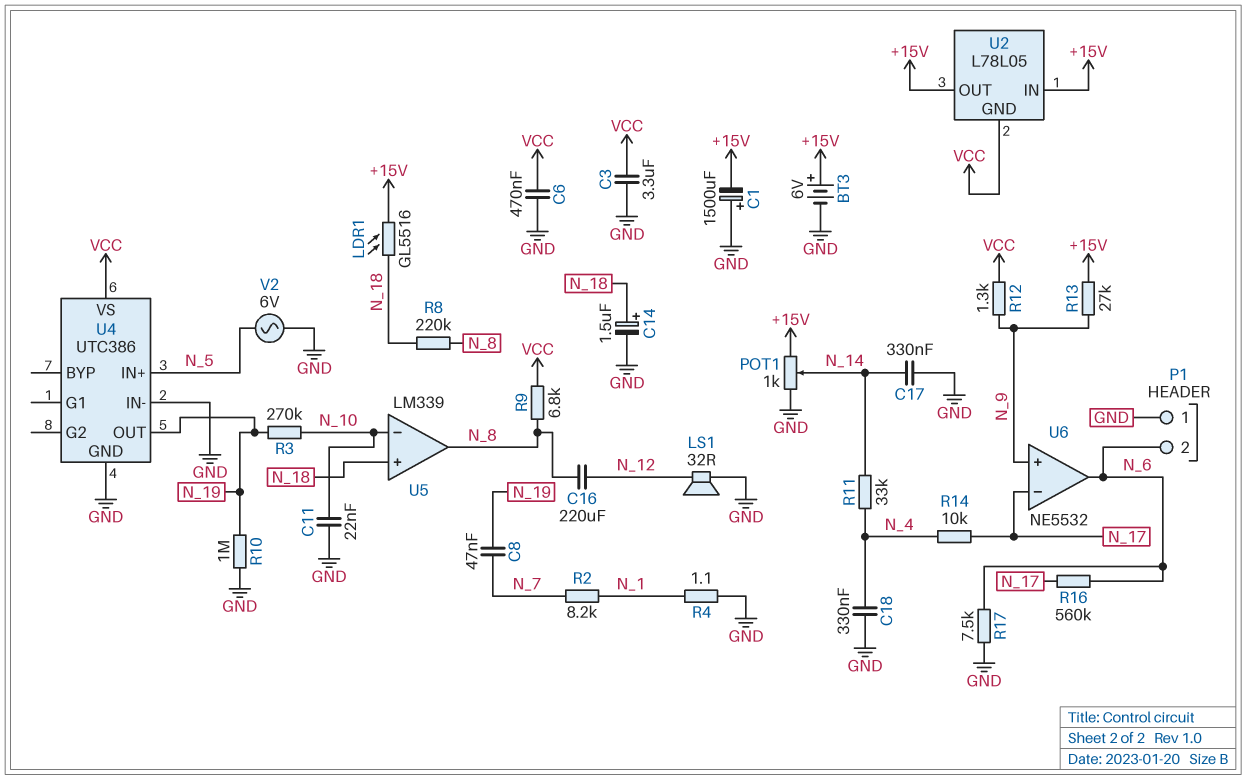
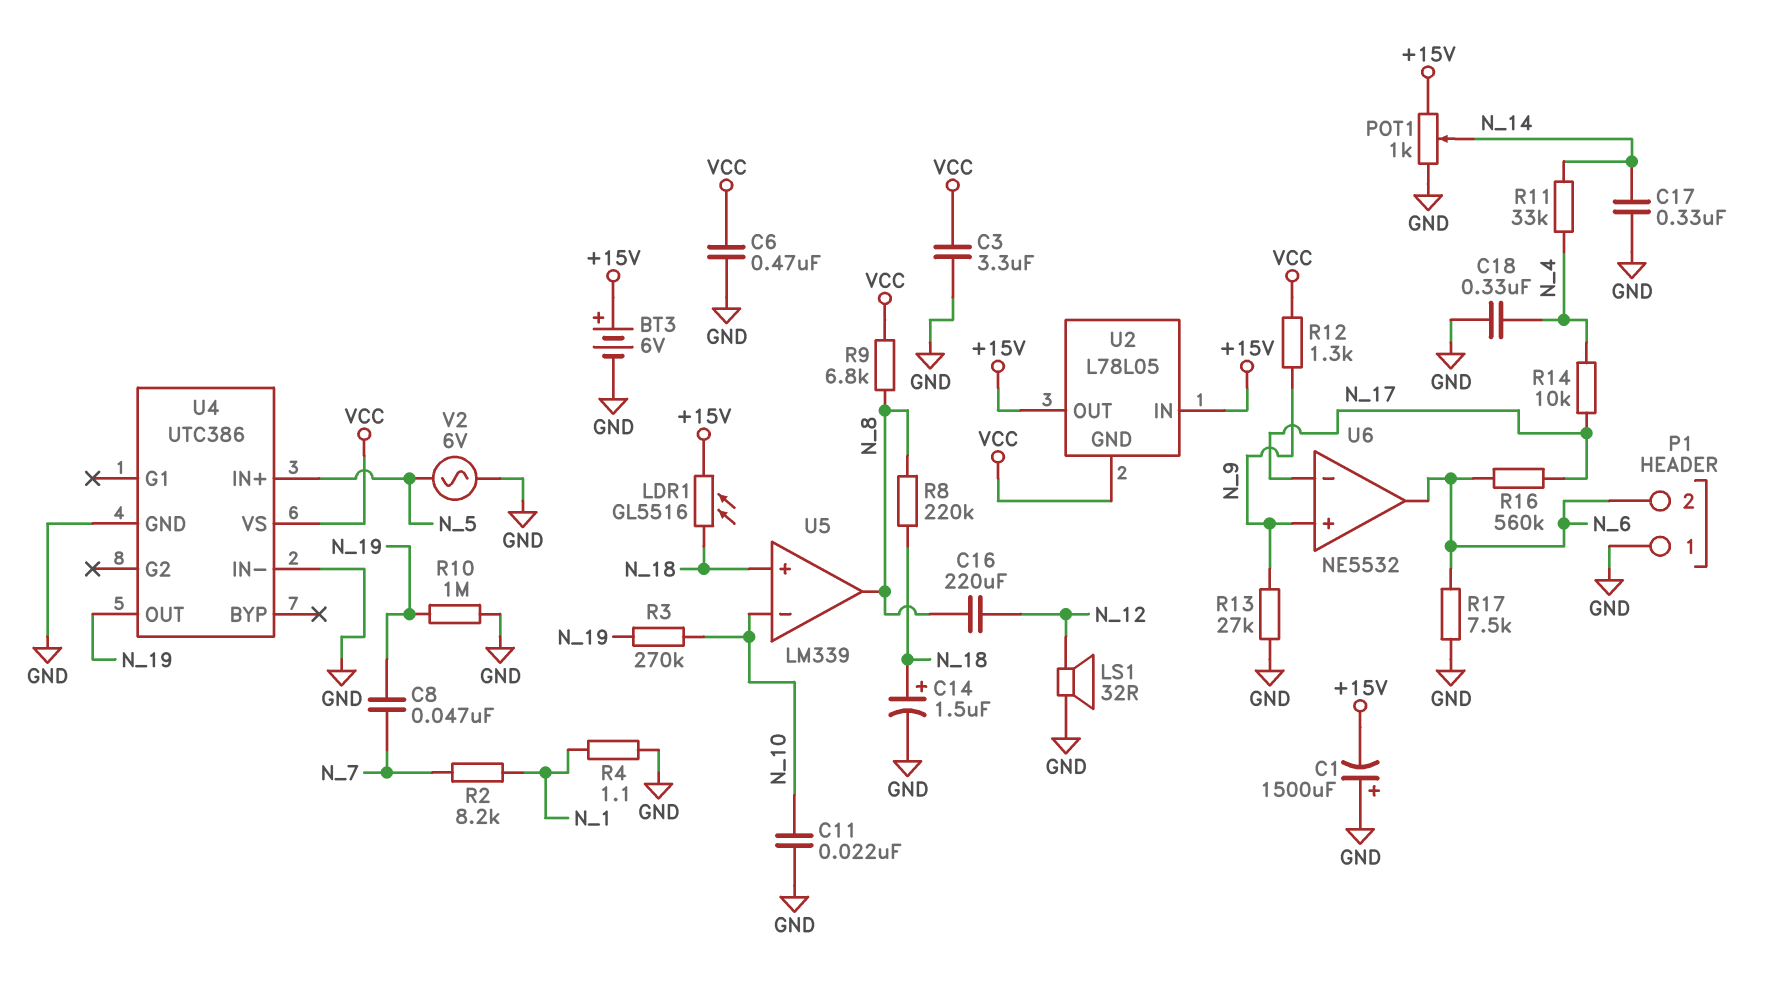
R13: 27k (+15V, N_9) -> 27k (GND, N_9)

